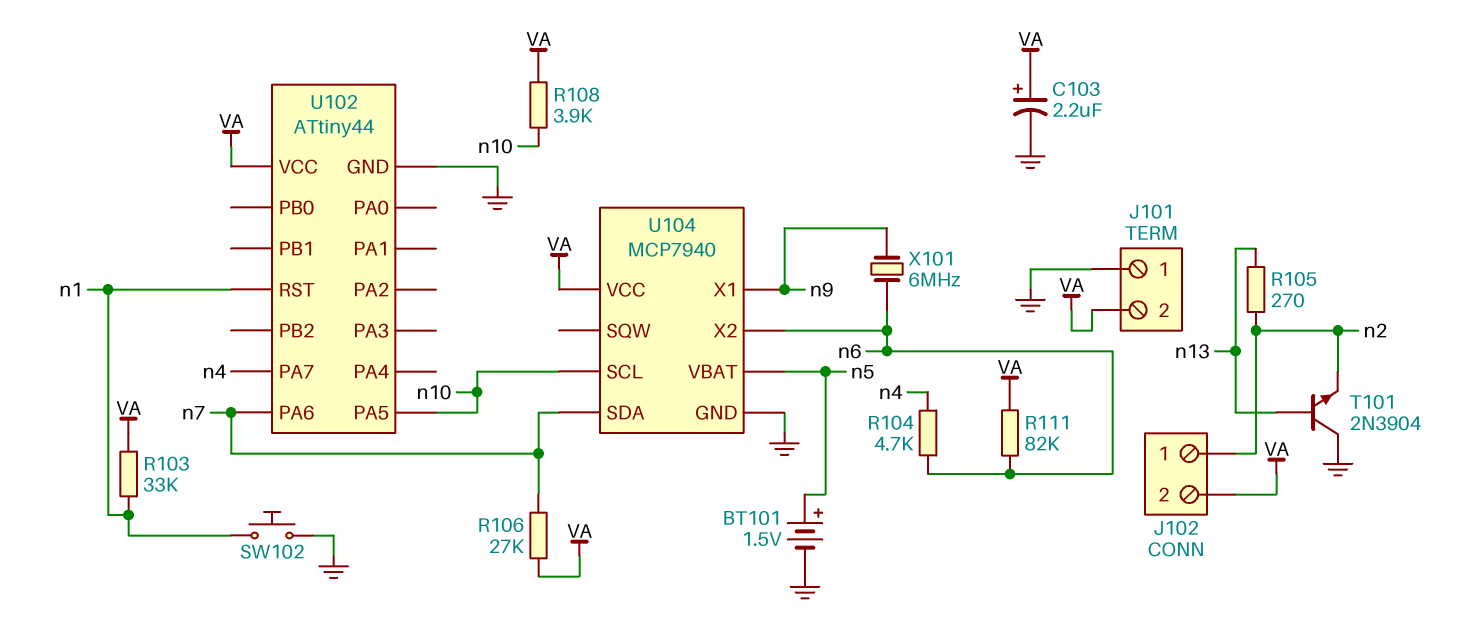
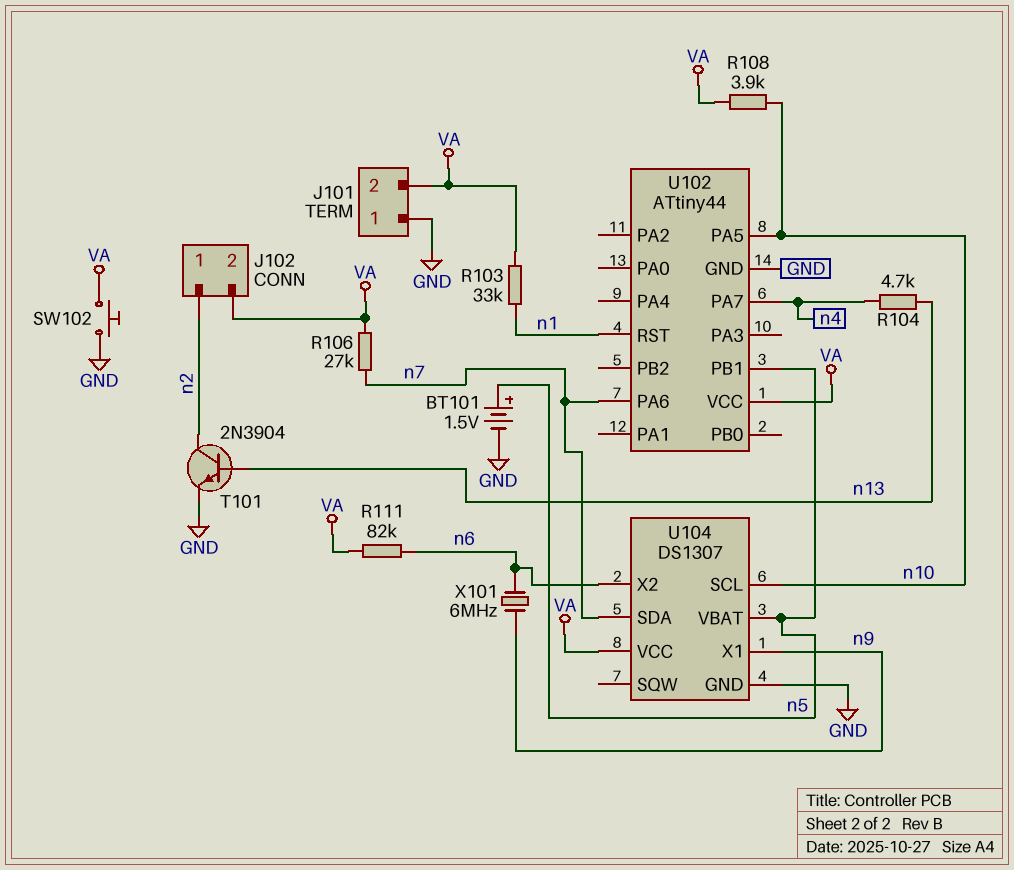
C103: 2.2uF (plus VA, minus GND) -> none
R104: 4.7k (n4, n6) -> 4.7k (n4, n13)
R105: 270 (n2, n13) -> none
SW102: button (GND, n1) -> button (GND, VA)
T101: NPN 2N3904 (B n13, C GND, E n2) -> NPN 2N3904 (B n13, C n2, E GND)
U102 pin PB1: none -> n5
U104: MCP7940 -> DS1307

